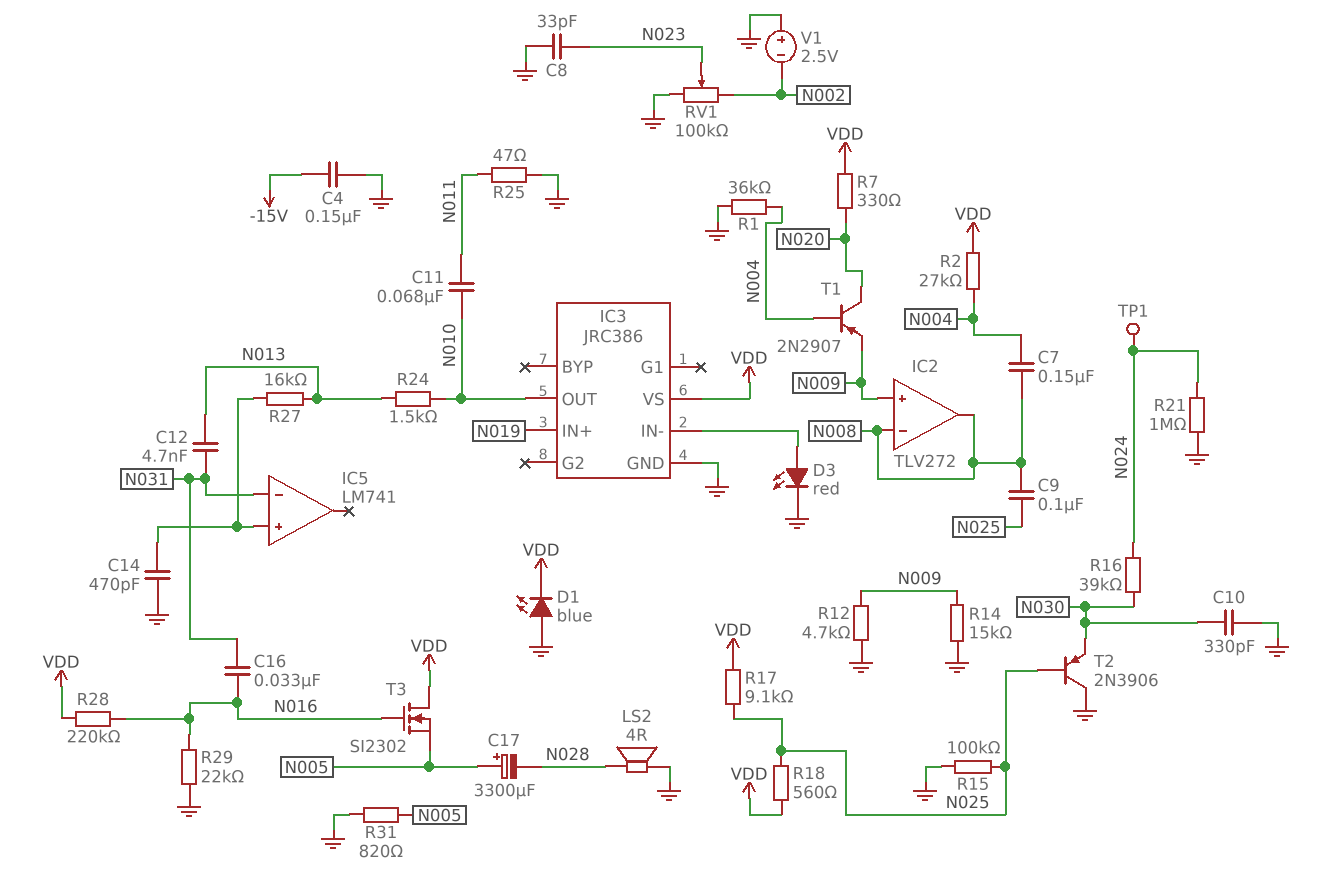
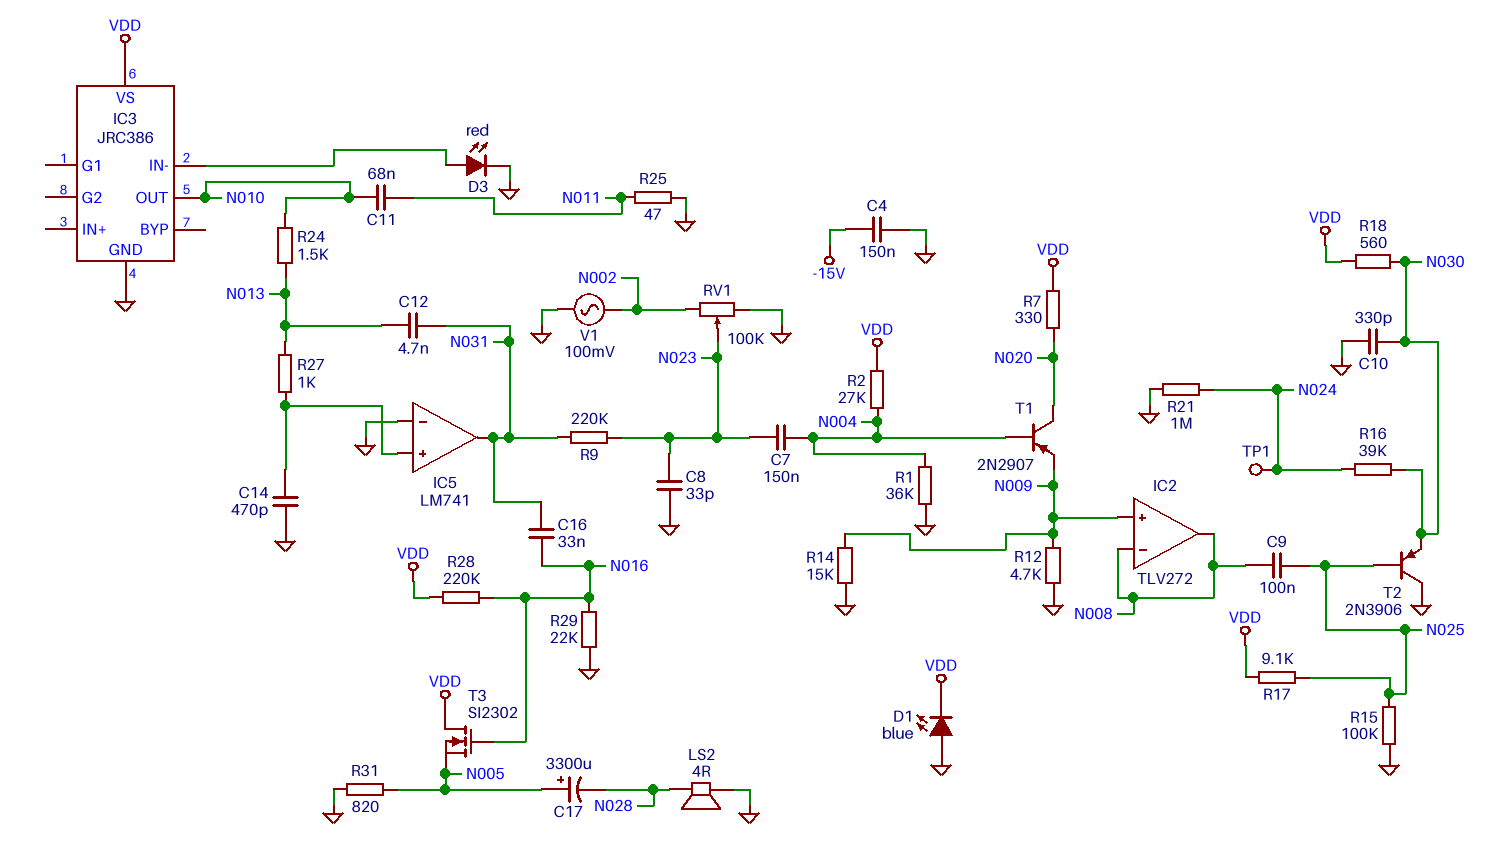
C7: 150nF (N004, N008) -> 150nF (N004, N023)
IC3 pin IN+: N019 -> none
IC5 pin in-: N031 -> GND
IC5 pin out: none -> N031
R9: none -> 220k (N023, N031)
R18: 560 (N025, VDD) -> 560 (N030, VDD)
R27: 16k (IC5/in+, N013) -> 1k (IC5/in+, N013)
V1: 2.5V (plus GND, minus N002) -> AC 100mV (GND, N002)

